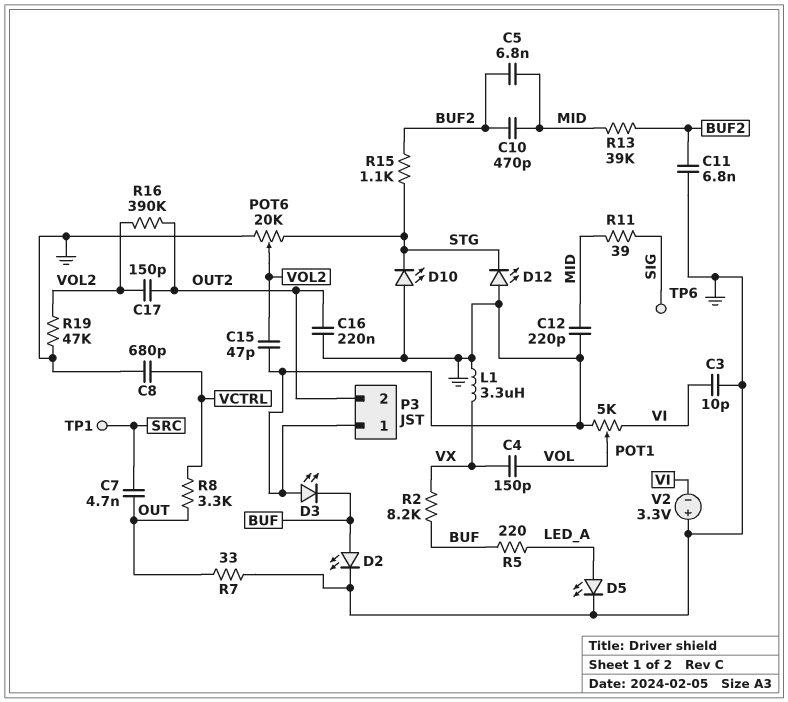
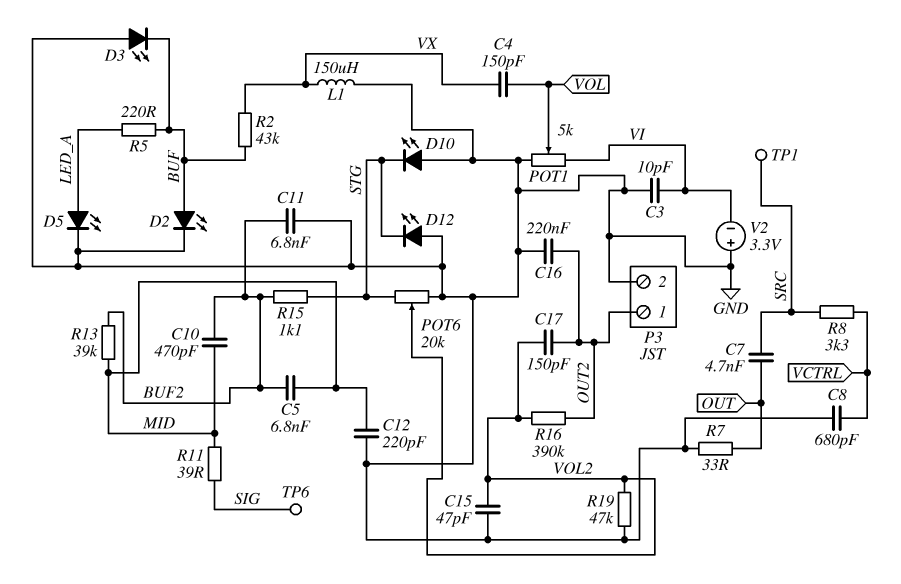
L1: 3.3uH (GND, VX) -> 150uH (GND, VX)
P3 pin 1: GND -> OUT2
P3 pin 2: OUT2 -> GND
R2: 8.2k (BUF, VX) -> 43k (BUF, VX)
R8: 3.3k (OUT, VCTRL) -> 3.3k (SRC, VCTRL)

